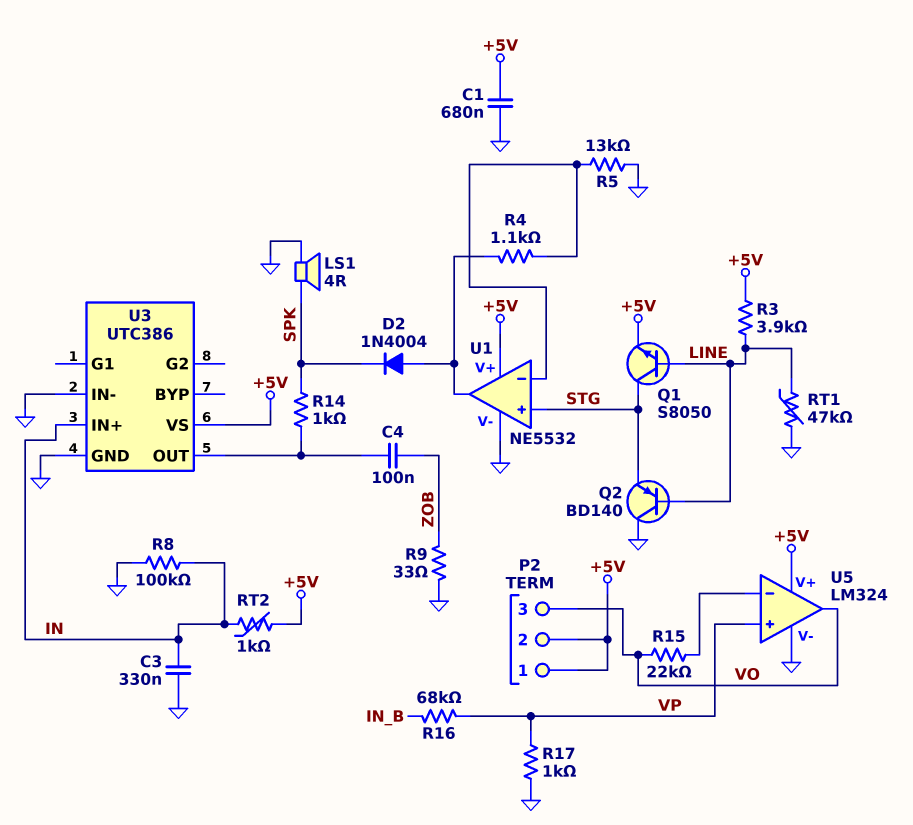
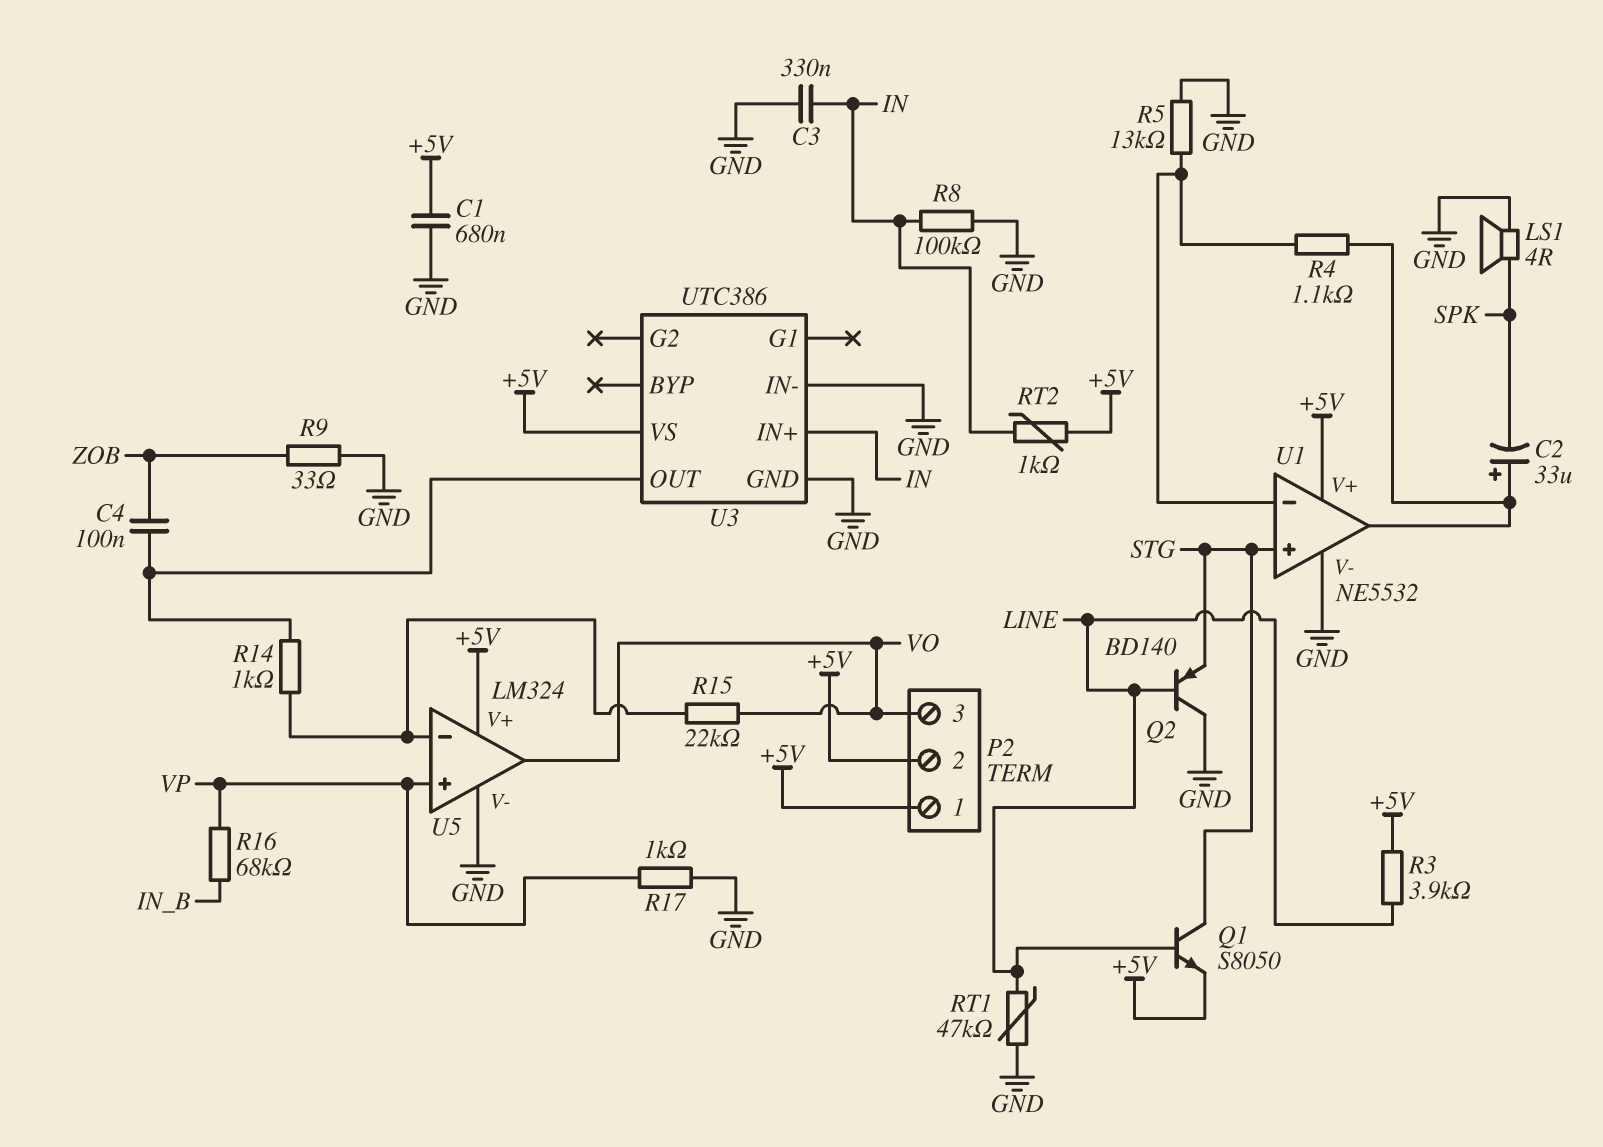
C2: none -> 33uF (plus U1/out, minus SPK)
D2: diode 1N4004 (A U1/out, K SPK) -> none
R14: 1k (SPK, U3/OUT) -> 1k (U3/OUT, U5/in-)

